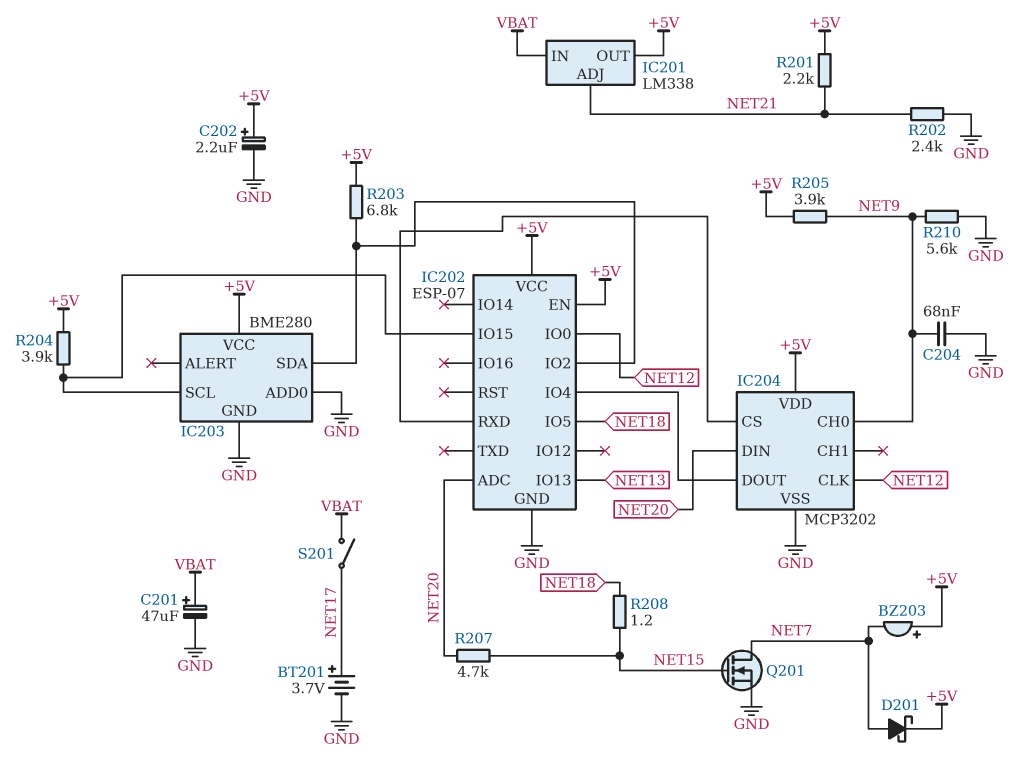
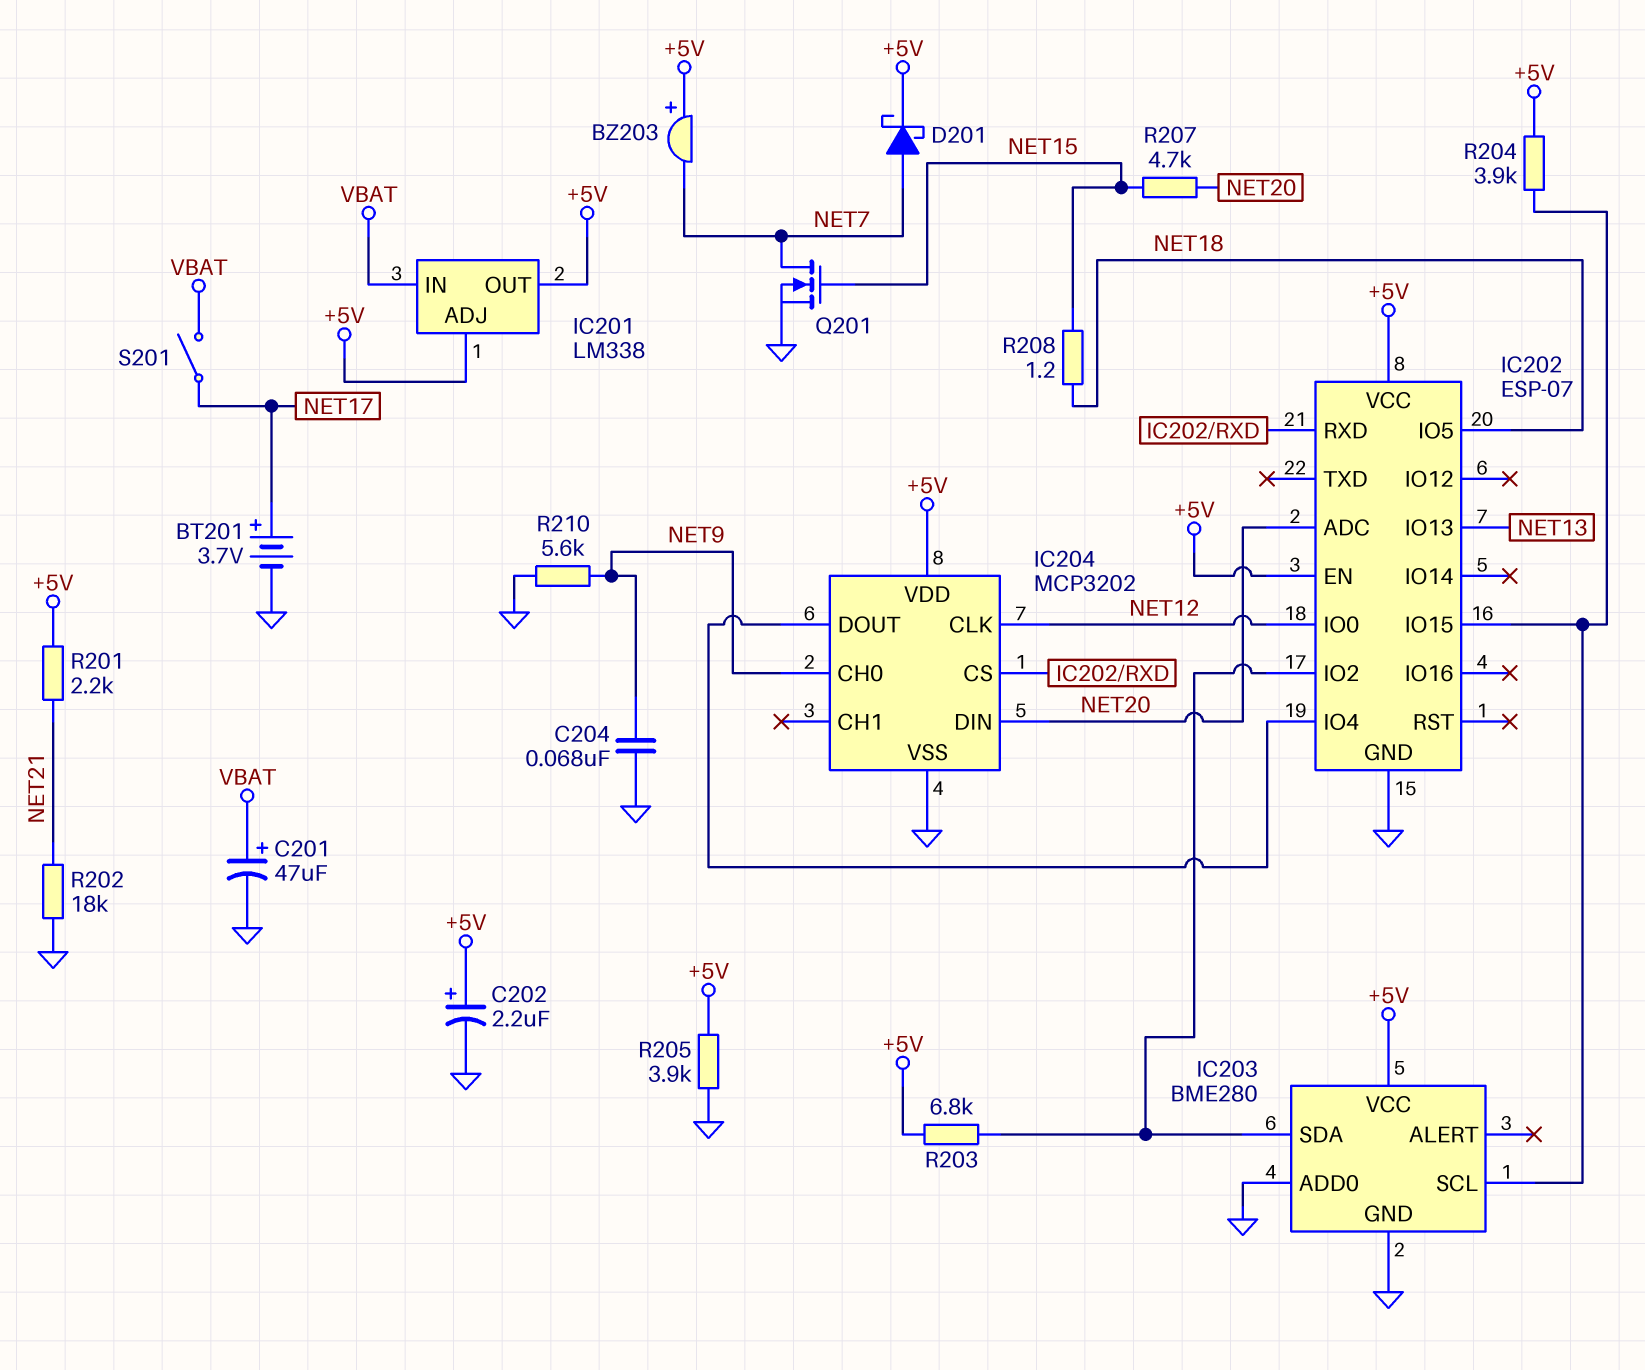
IC201 pin ADJ: NET21 -> +5V
R202: 2.4k (GND, NET21) -> 18k (GND, NET21)
R205: 3.9k (+5V, NET9) -> 3.9k (+5V, GND)

